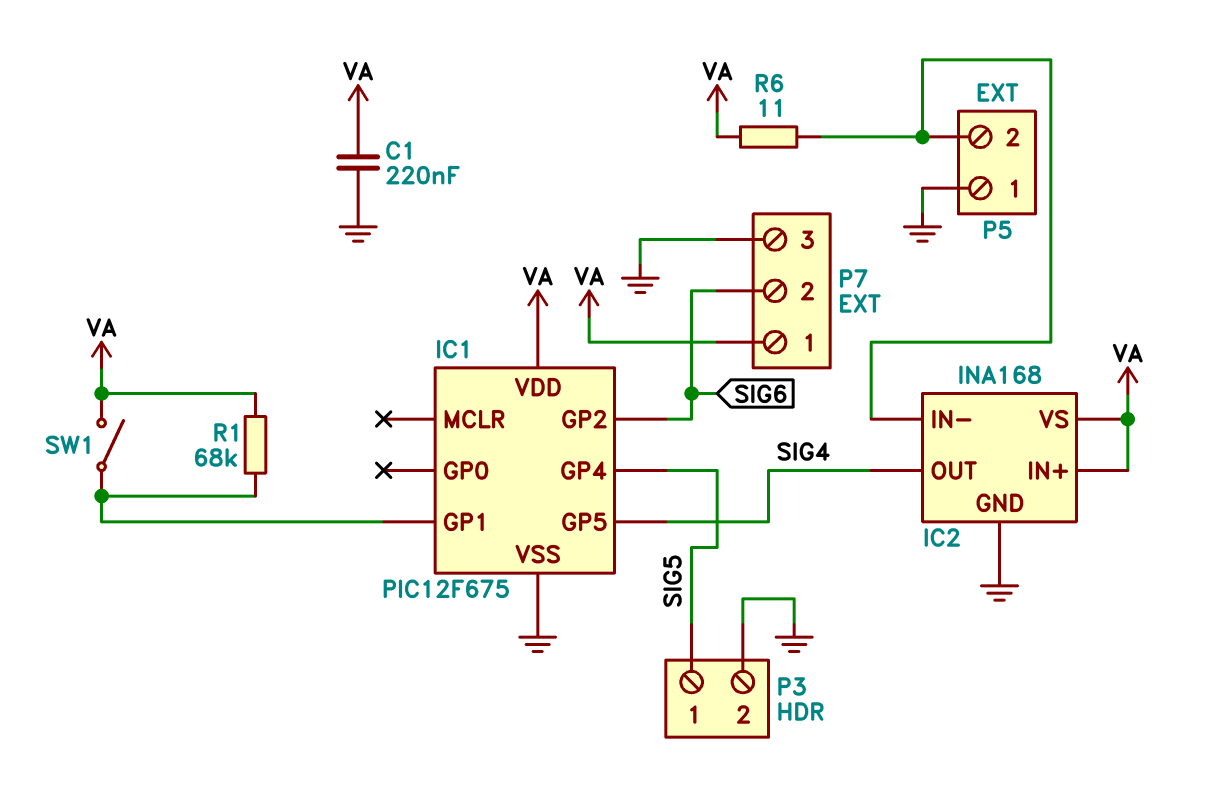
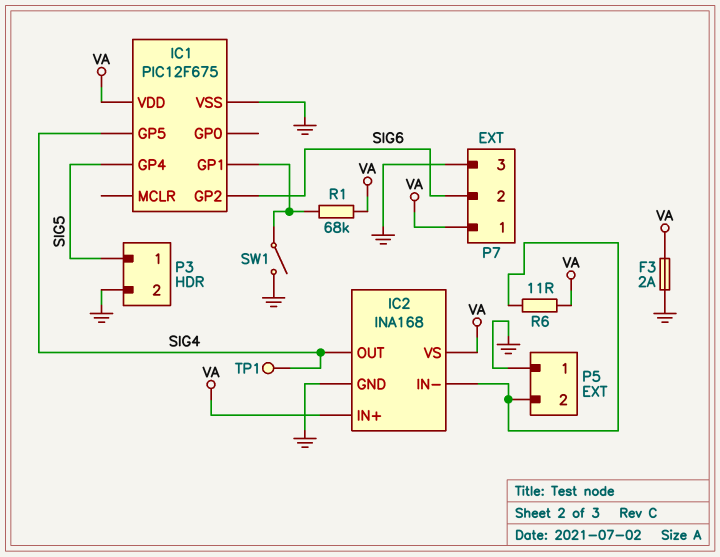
C1: 220nF (GND, VA) -> none
F3: none -> 2A (GND, VA)
SW1: switch (IC1/GP1, VA) -> switch (GND, IC1/GP1)
TP1: none -> test point (SIG4)

